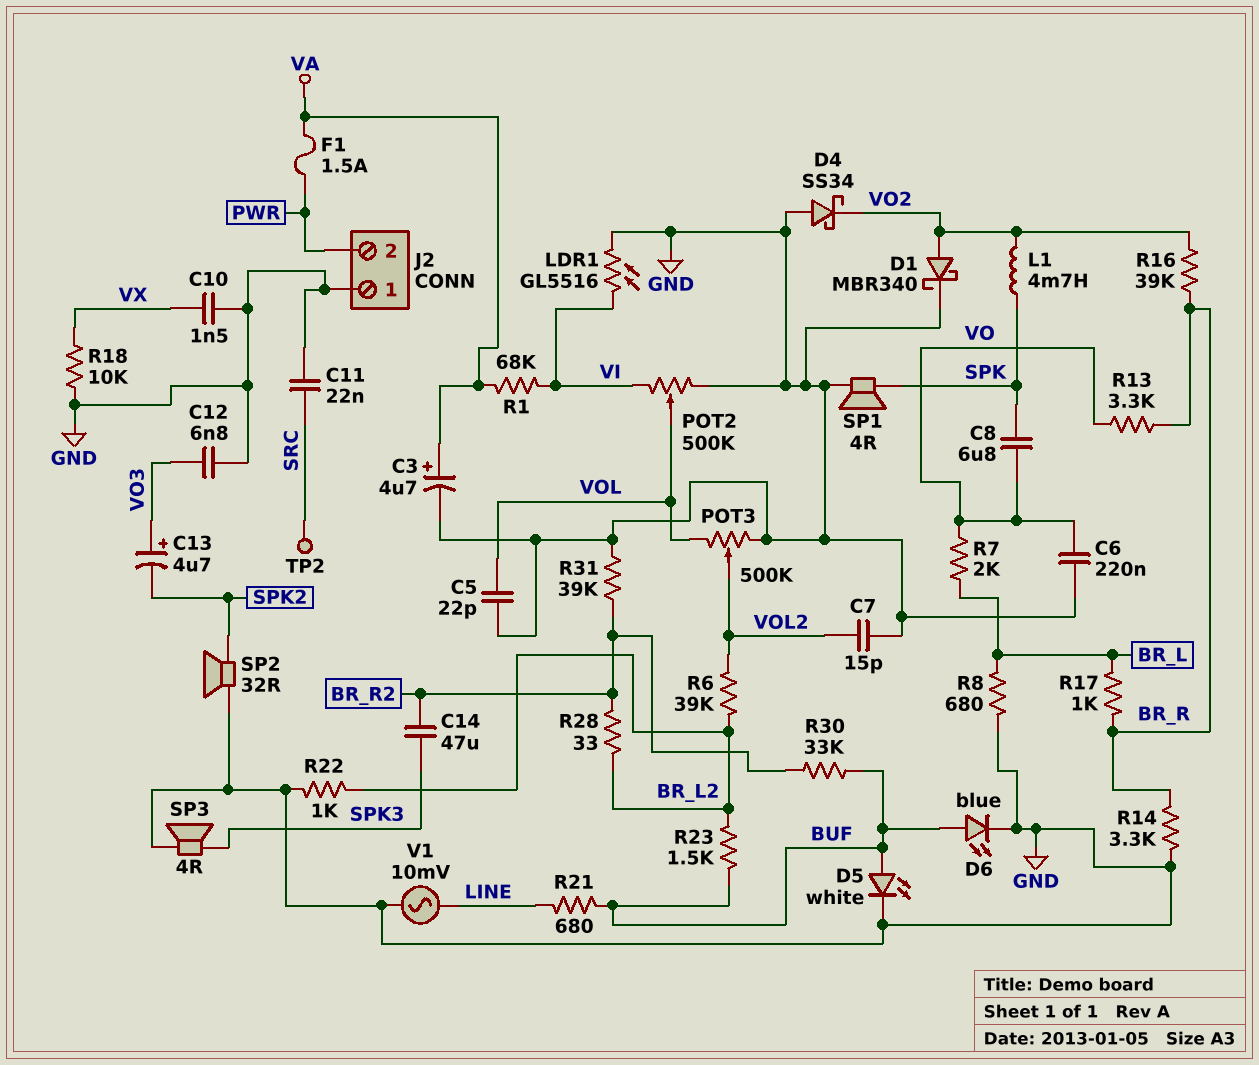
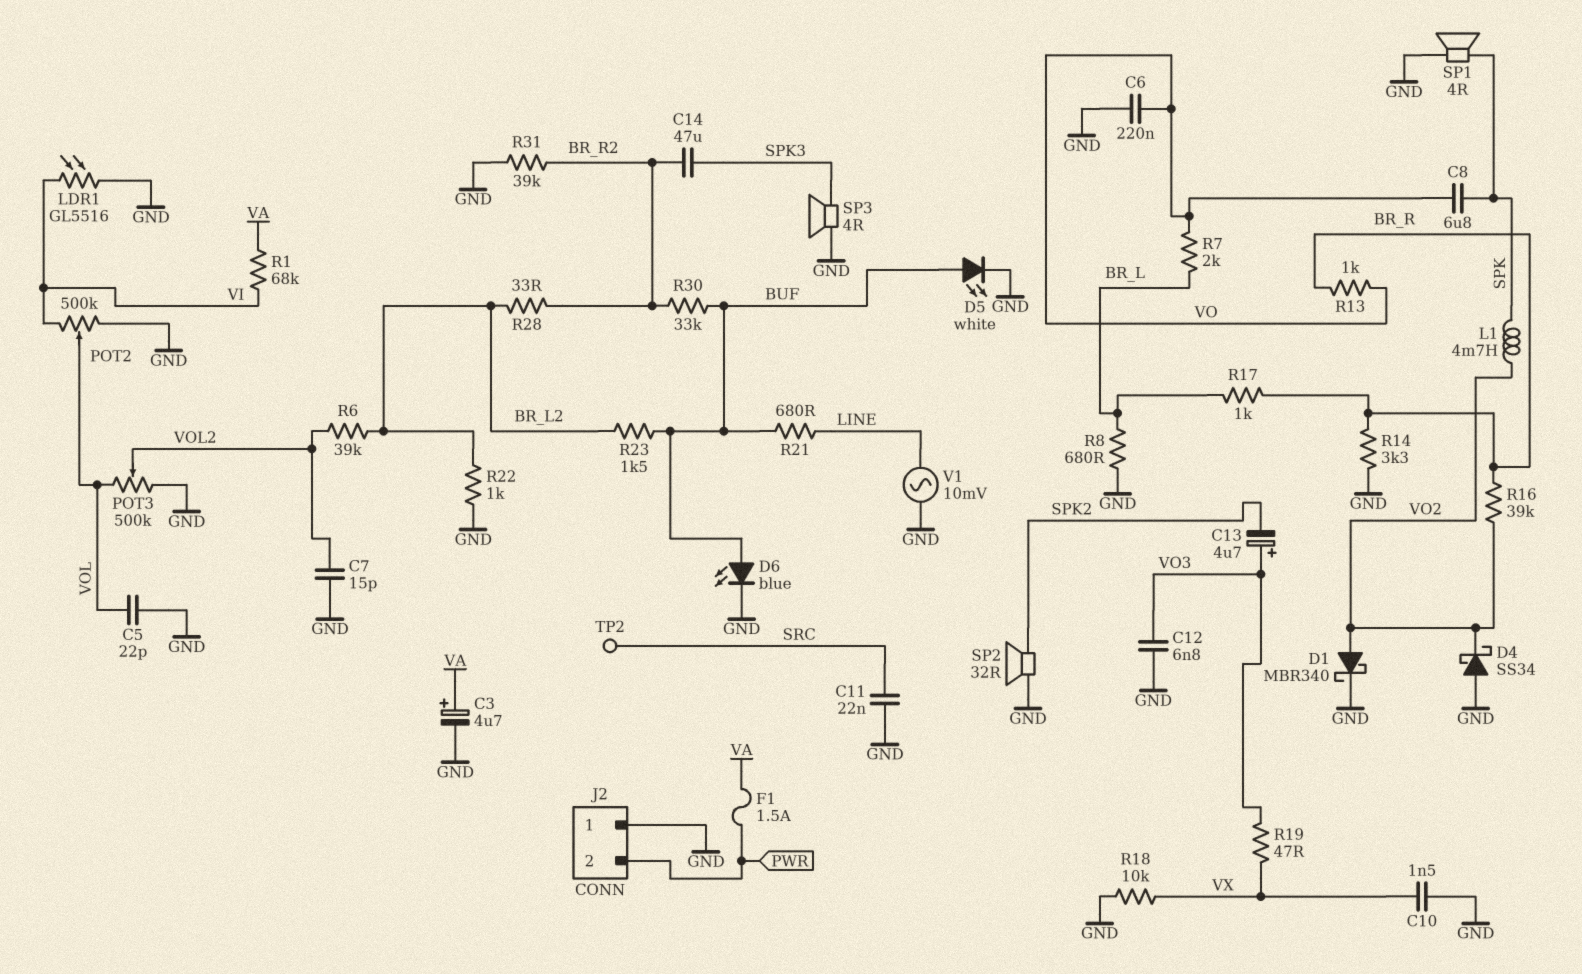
R13: 3.3k (BR_R, VO) -> 1k (BR_R, VO)
R19: none -> 47 (VO3, VX)

